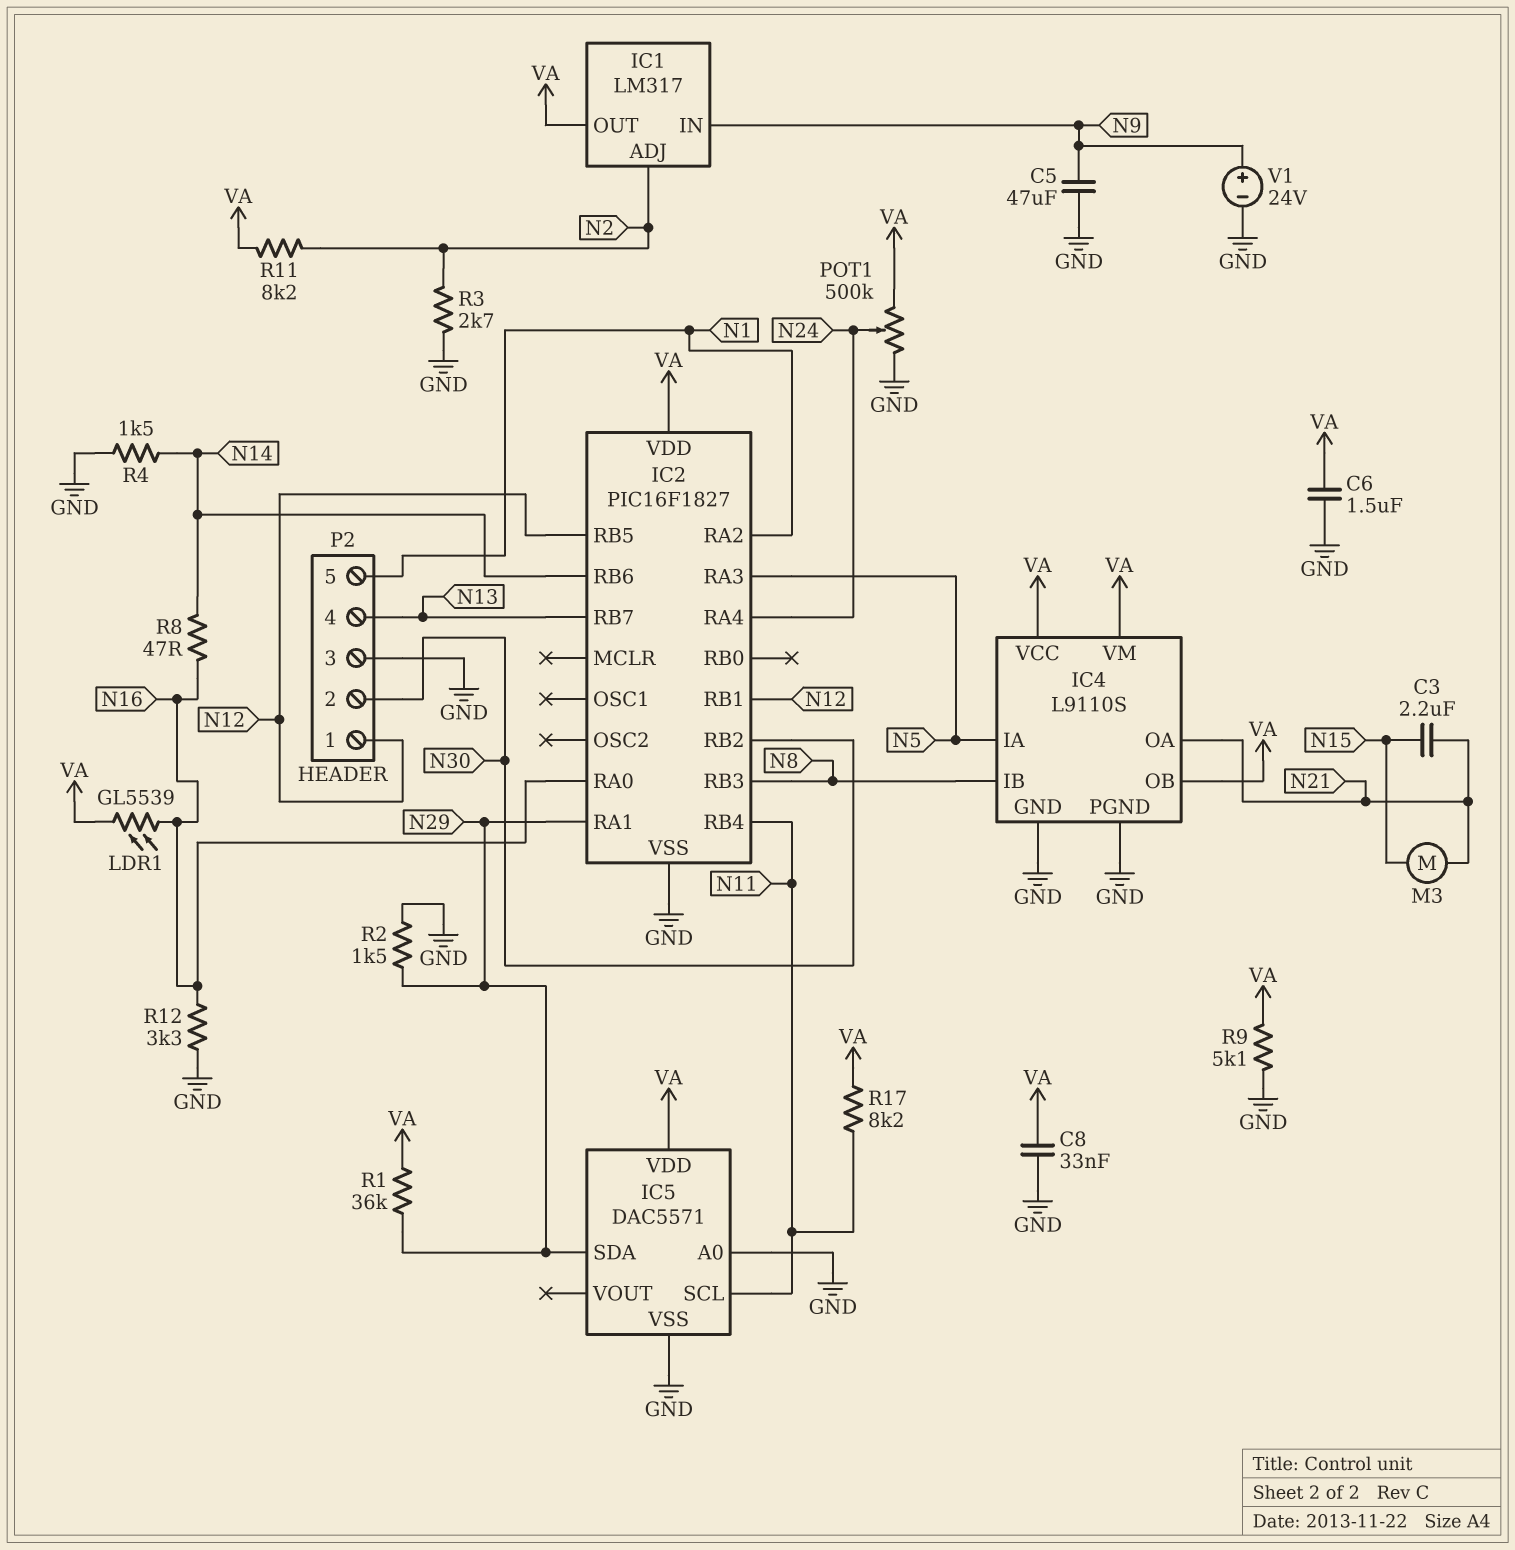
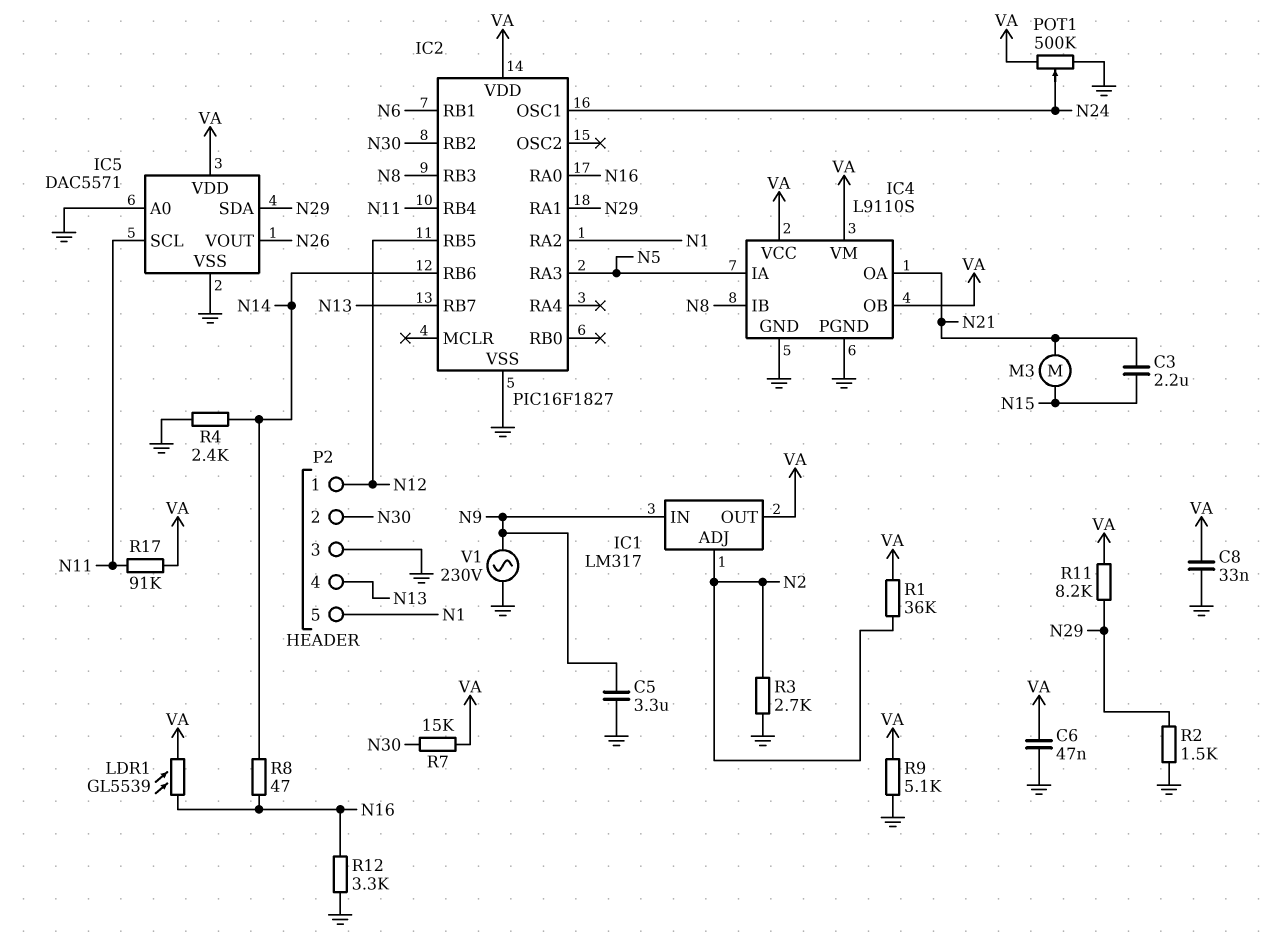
C5: 47uF (GND, N9) -> 3.3uF (GND, N9)
C6: 1.5uF (GND, VA) -> 47nF (GND, VA)
IC2 pin OSC1: none -> N24
IC2 pin RA4: N24 -> none
IC2 pin RB1: N12 -> N6
IC5 pin VOUT: none -> N26
R1: 36k (N29, VA) -> 36k (N2, VA)
R4: 1.5k (GND, N14) -> 2.4k (GND, N14)
R7: none -> 15k (N30, VA)
R11: 8.2k (N2, VA) -> 8.2k (N29, VA)
R17: 8.2k (N11, VA) -> 91k (N11, VA)
V1: 24V (plus N9, minus GND) -> AC 230V (GND, N9)

